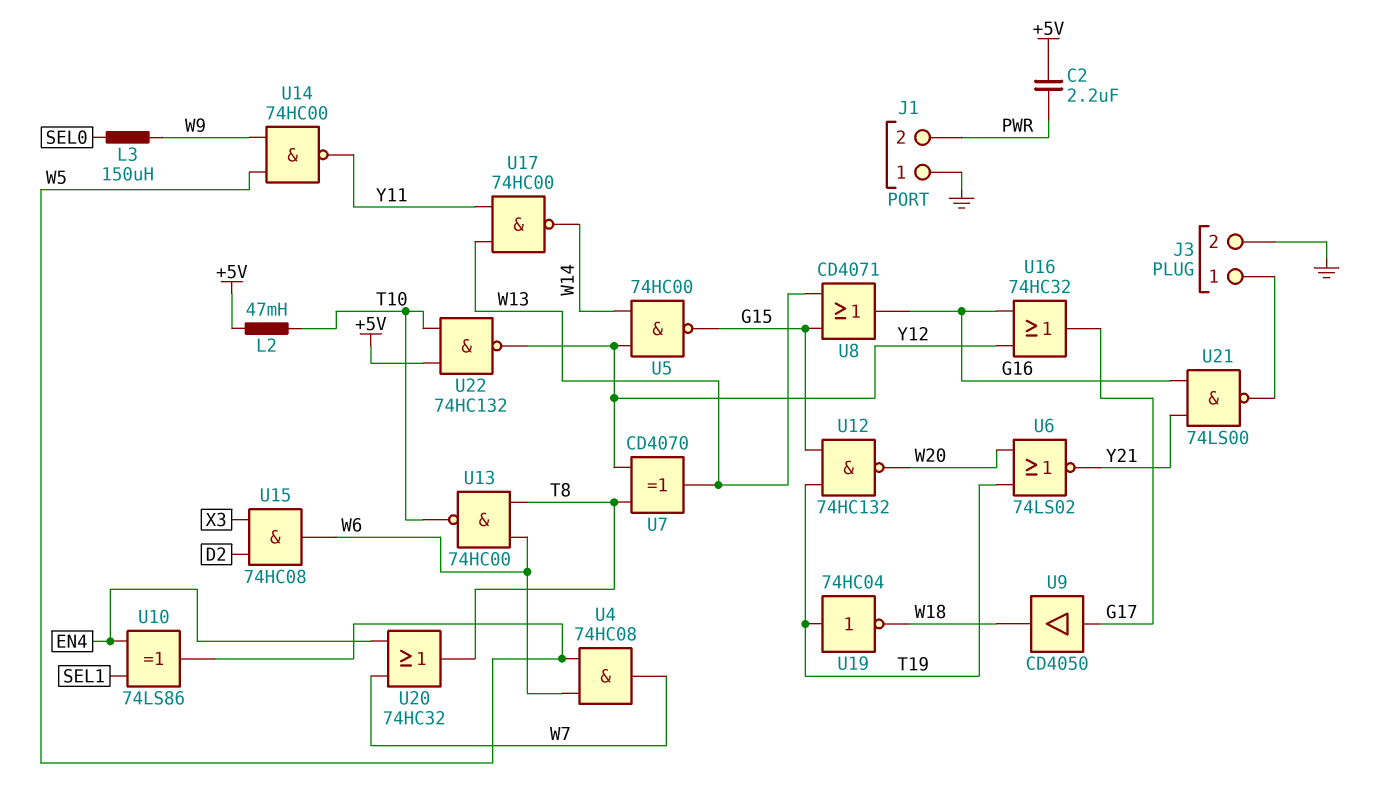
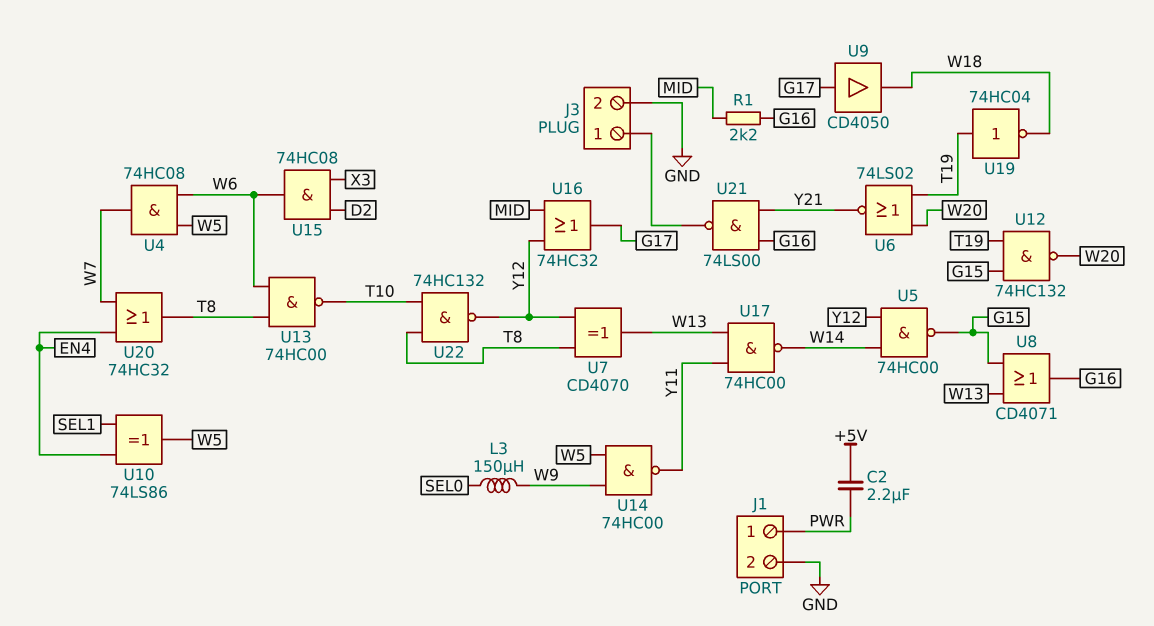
J1 pin 1: GND -> PWR
J1 pin 2: PWR -> GND
L2: 47mH (+5V, T10) -> none
R1: none -> 2.2k (G16, MID)
U16: OR 74HC32 (in G16, in Y12, out G17) -> OR 74HC32 (in MID, in Y12, out G17)
U22: NAND 74HC132 (in +5V, in T10, out Y12) -> NAND 74HC132 (in T8, in T10, out Y12)

